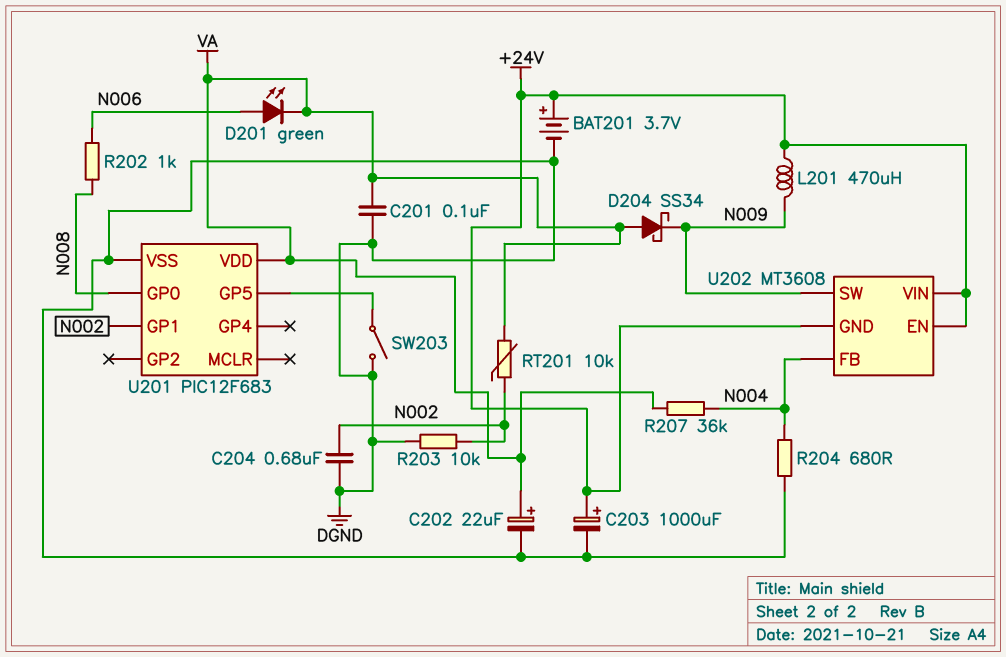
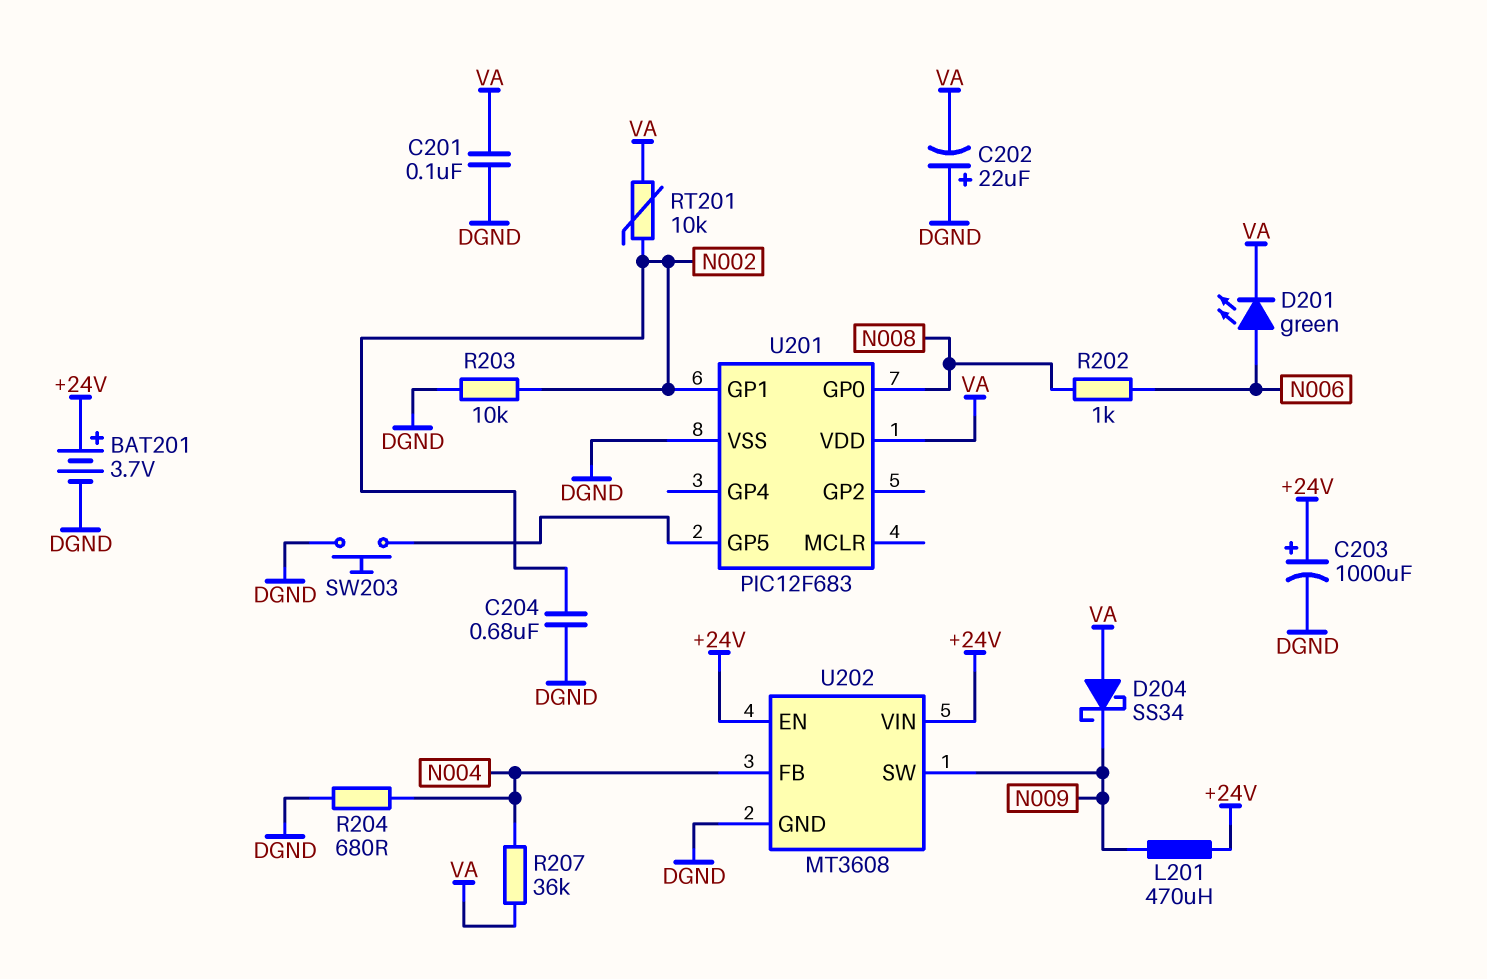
C202: 22uF (plus VA, minus DGND) -> 22uF (plus DGND, minus VA)
SW203: switch (DGND, U201/GP5) -> button (DGND, U201/GP5)
U202 pin GND: +24V -> DGND

